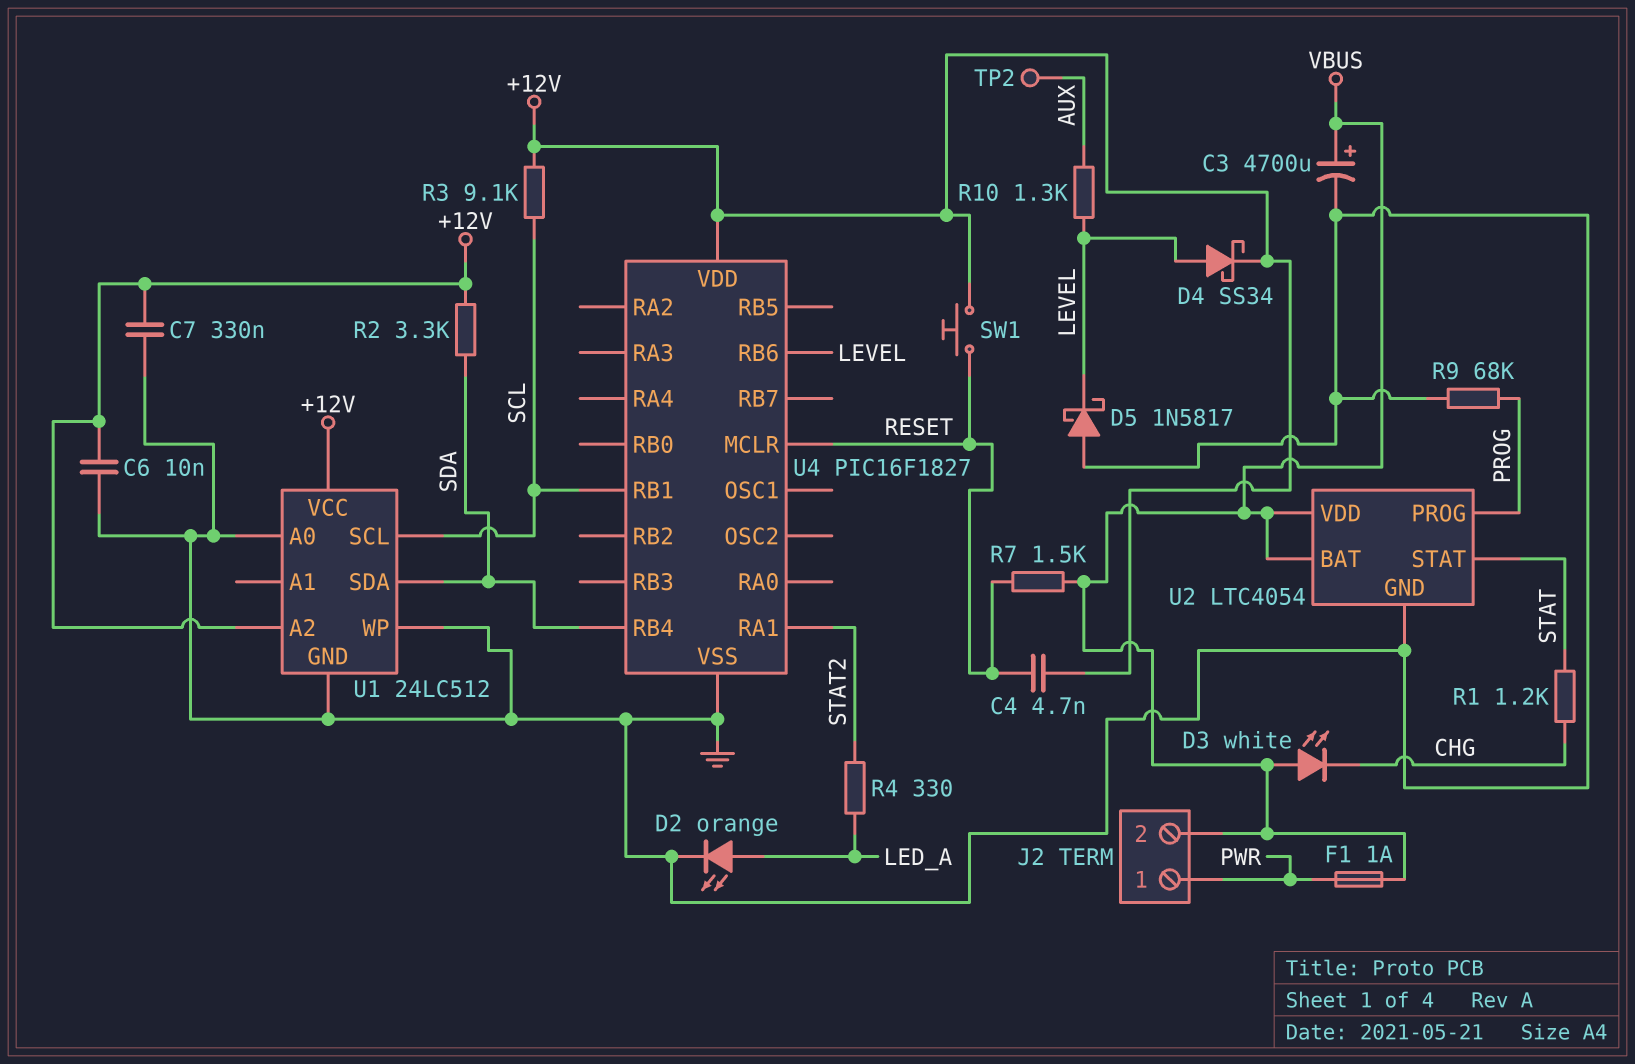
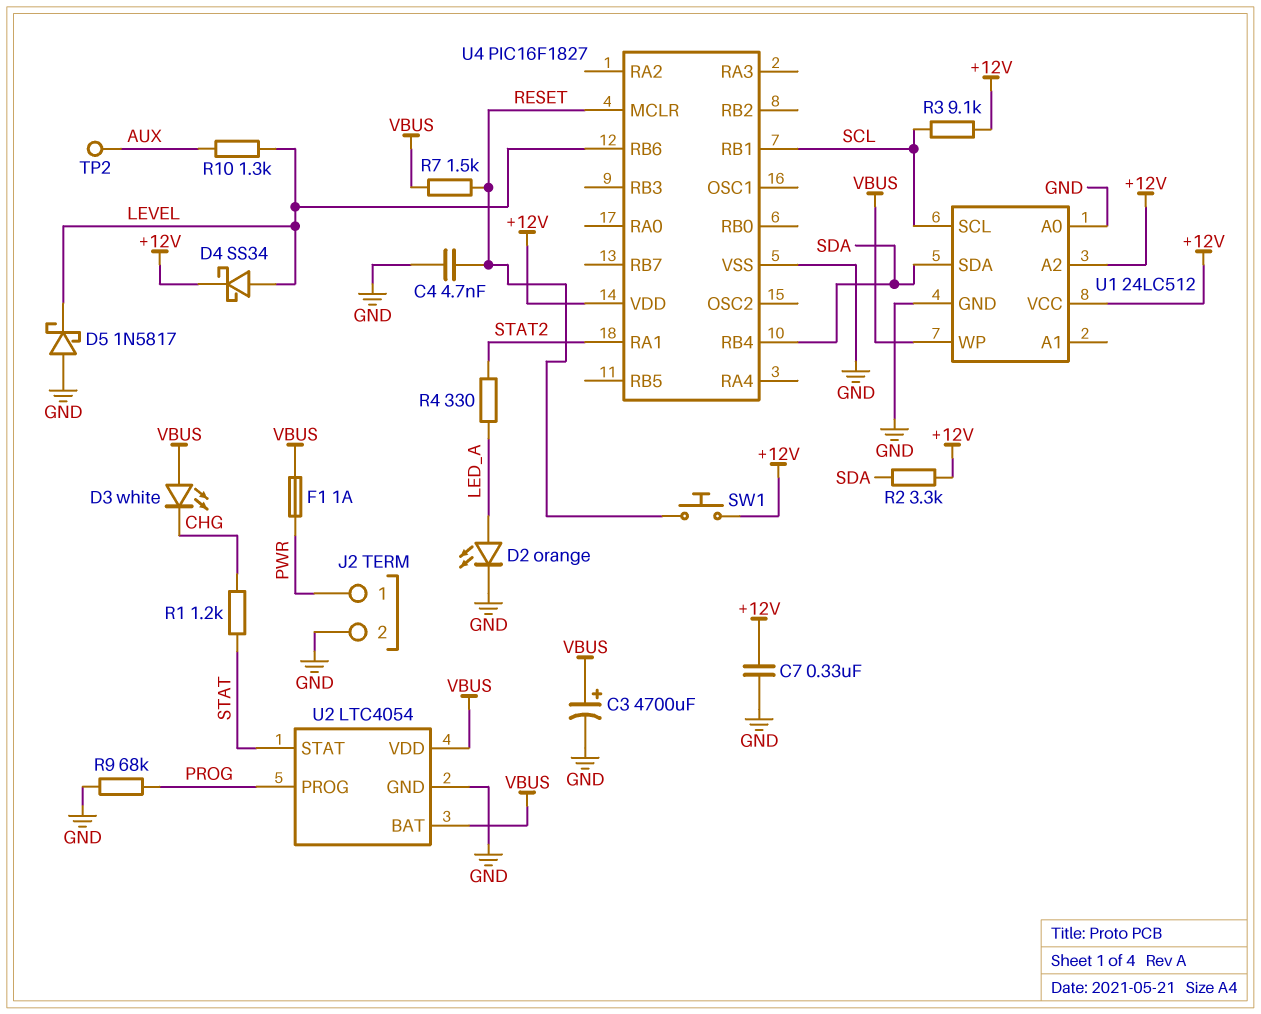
C4: 4.7nF (+12V, RESET) -> 4.7nF (GND, RESET)
C6: 10nF (+12V, GND) -> none
J2 pin 2: VBUS -> GND
U1 pin WP: GND -> VBUS

